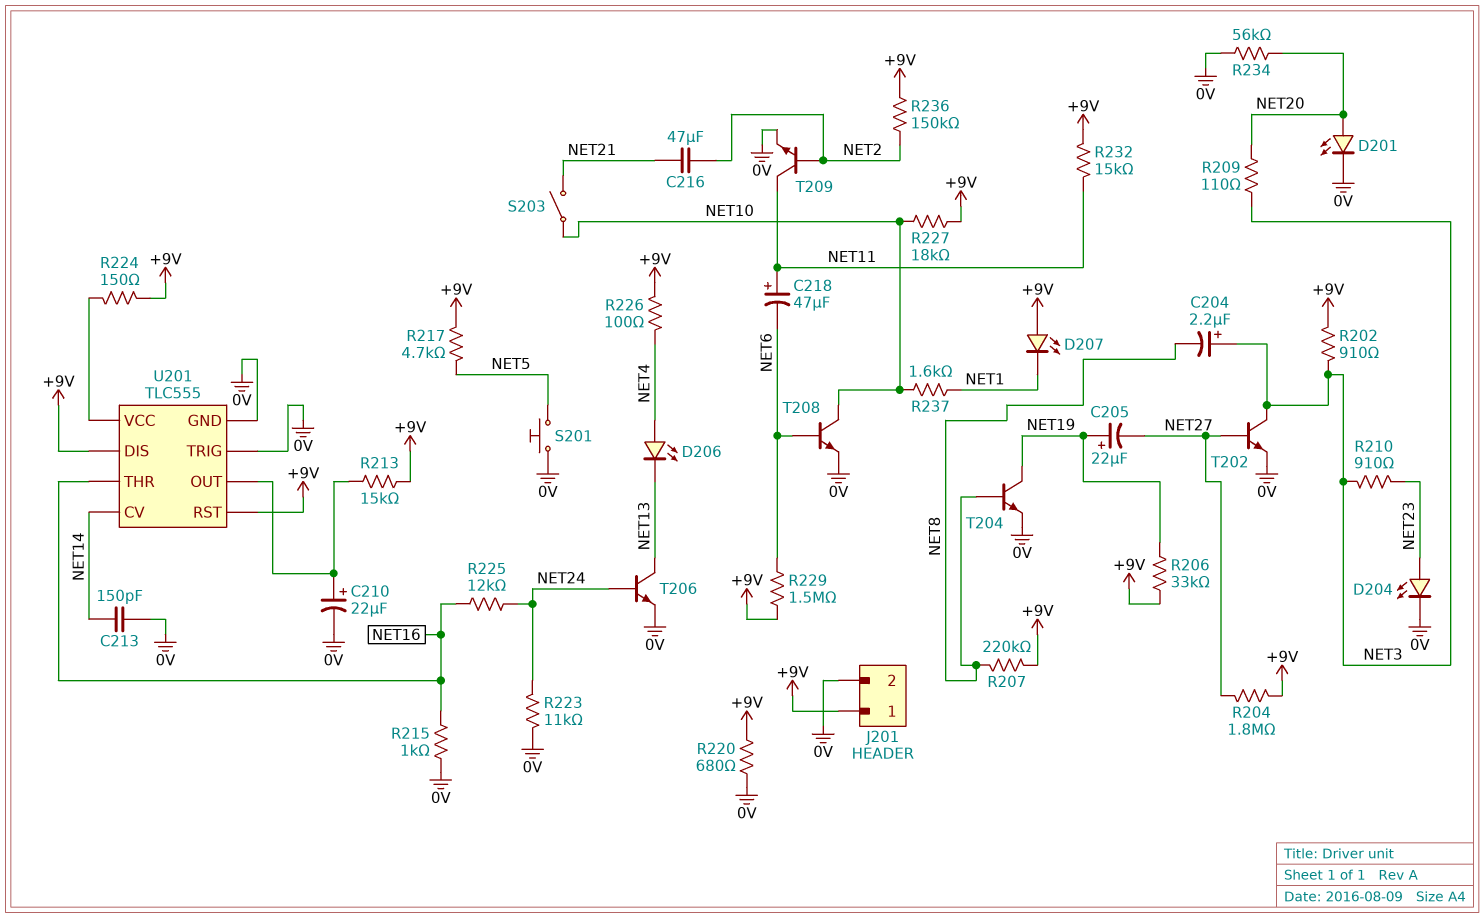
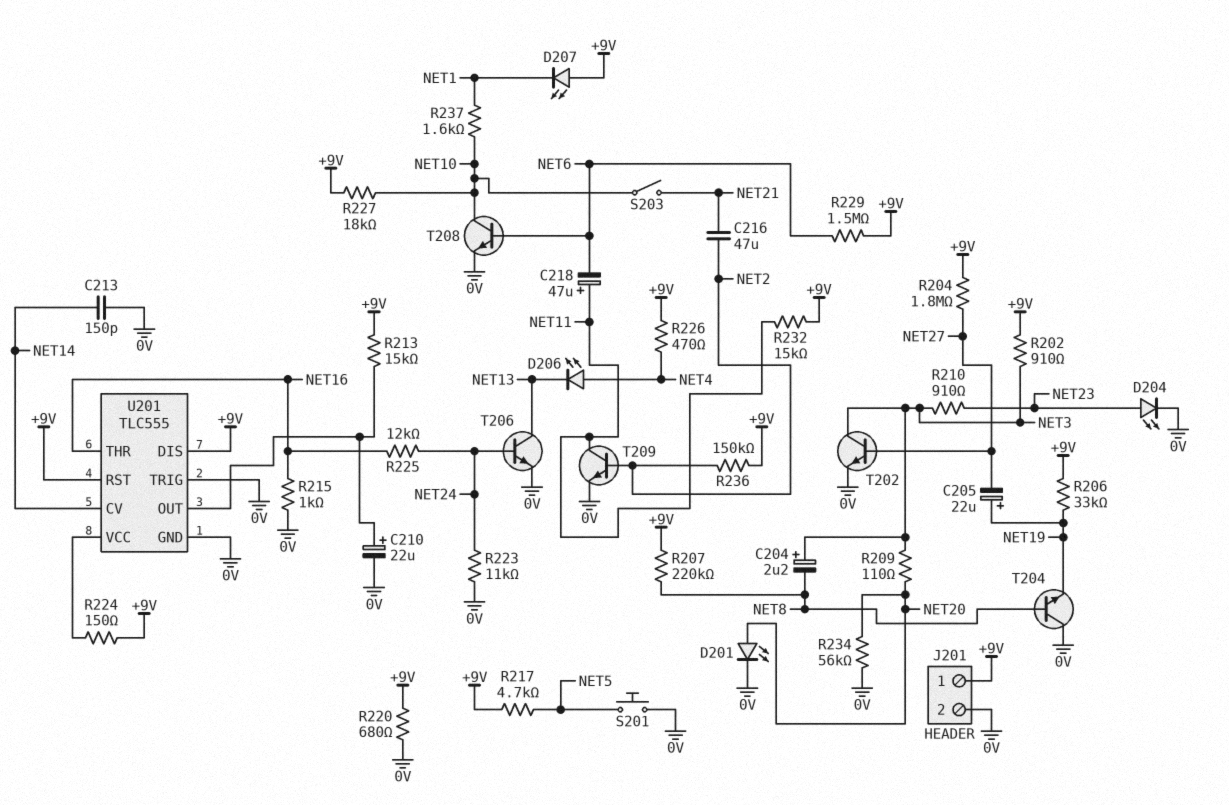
R226: 100 (+9V, NET4) -> 470 (+9V, NET4)
T204: NPN (B NET8, C NET19, E 0V) -> NPN (B NET8, C 0V, E NET19)

